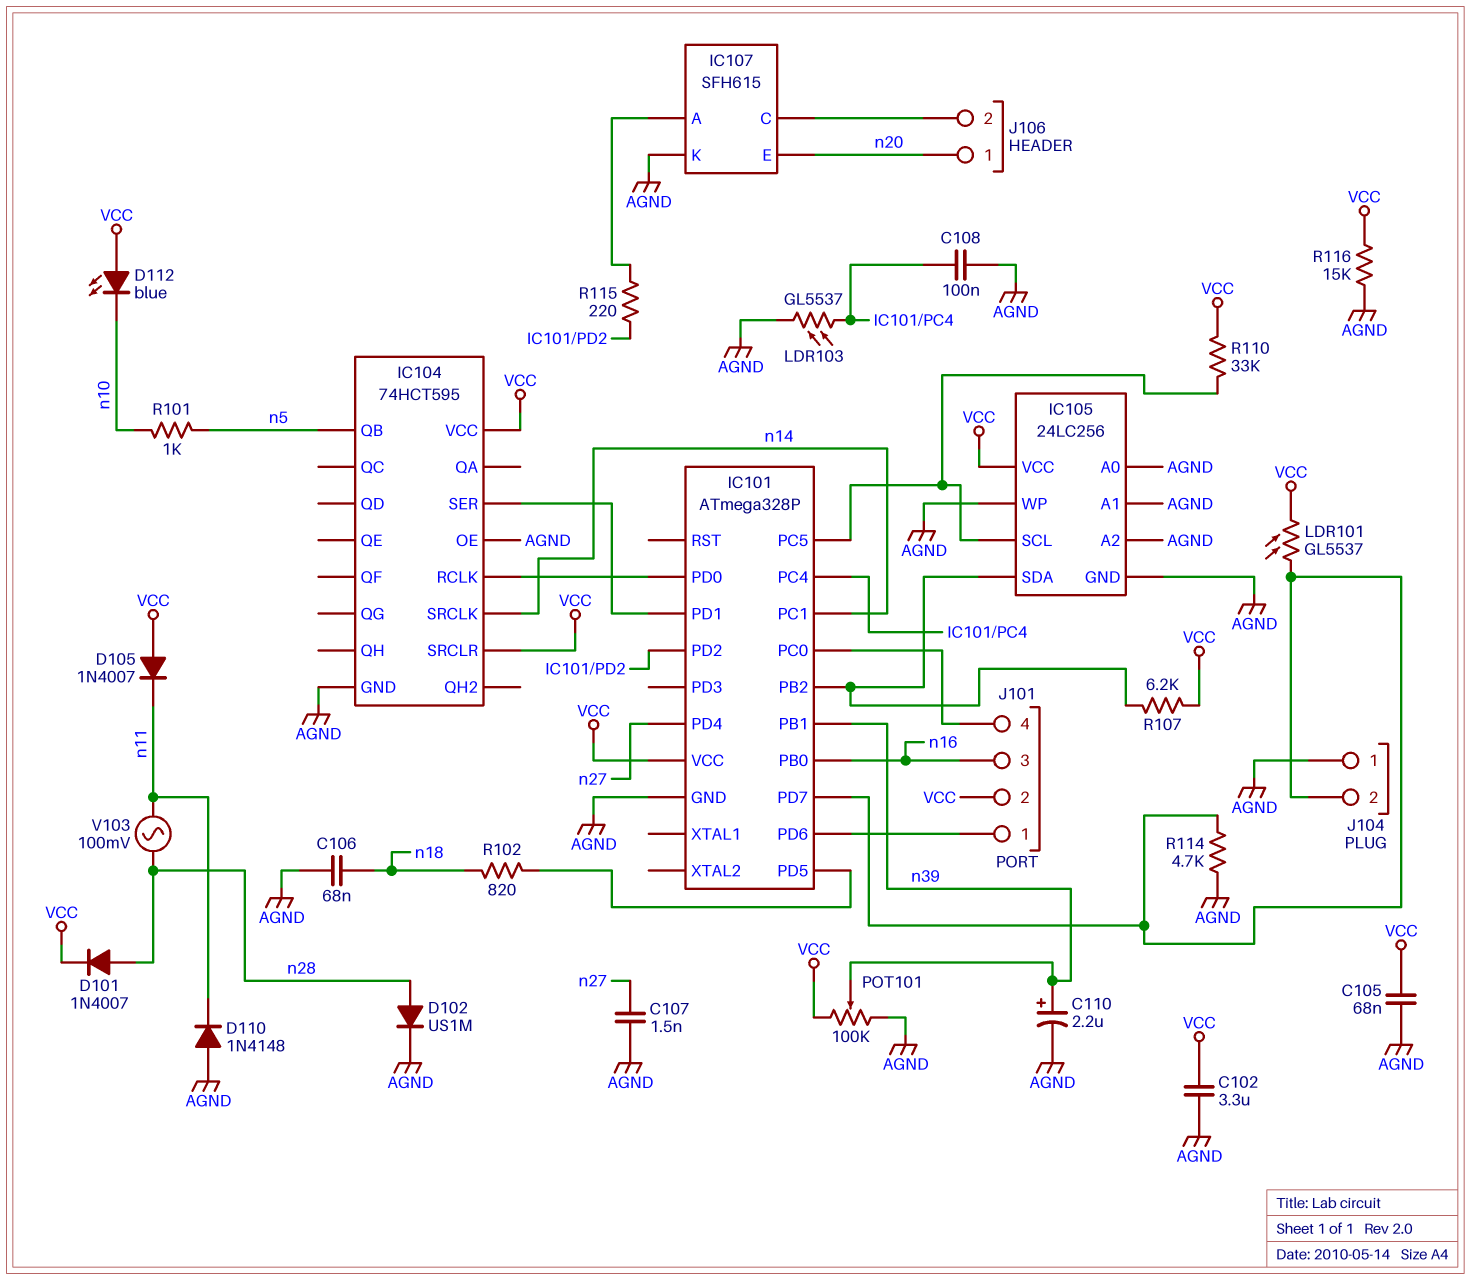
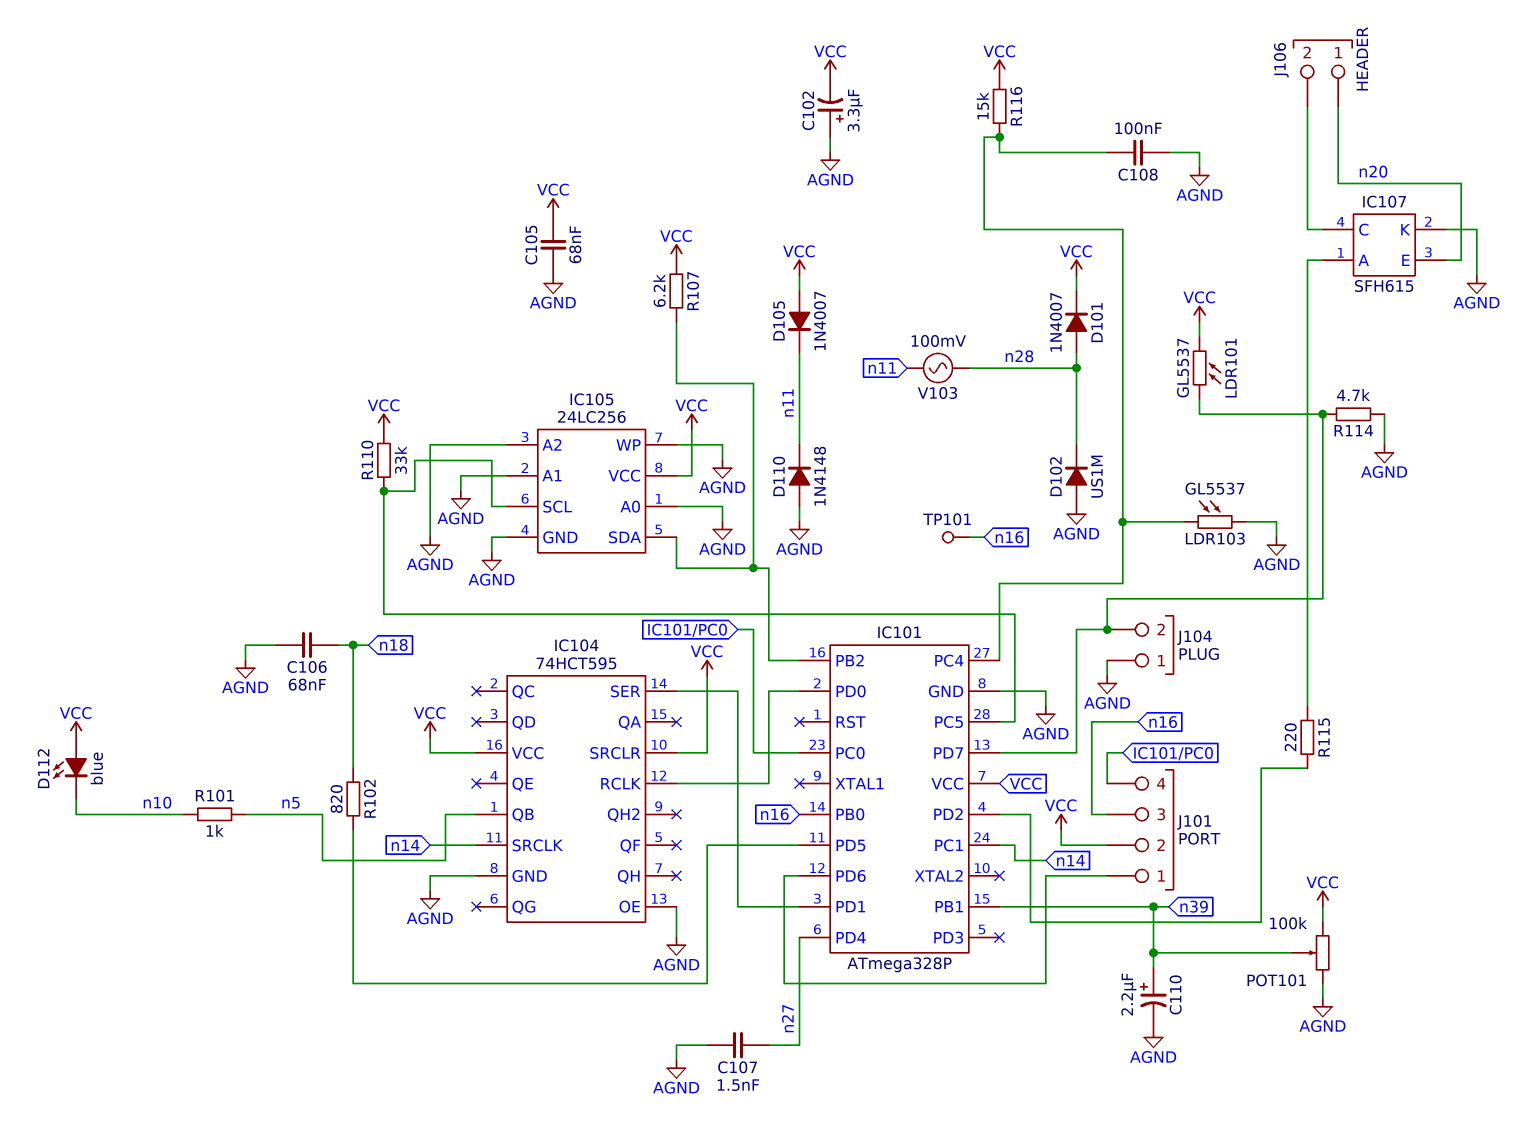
C102: 3.3uF (AGND, VCC) -> 3.3uF (plus AGND, minus VCC)
D102: diode US1M (A n28, K AGND) -> diode US1M (A AGND, K n28)
R116: 15k (AGND, VCC) -> 15k (IC101/PC4, VCC)
TP101: none -> test point (n16)

